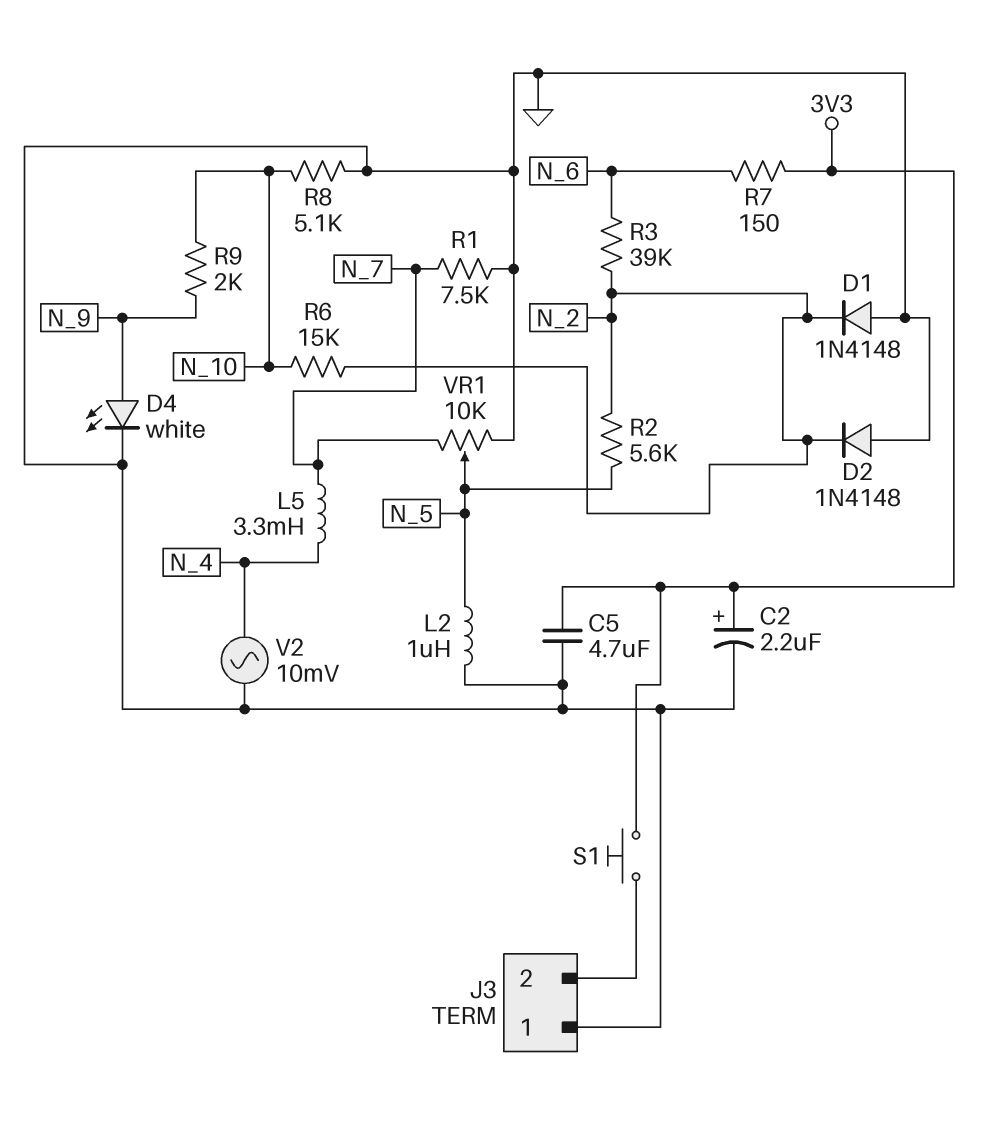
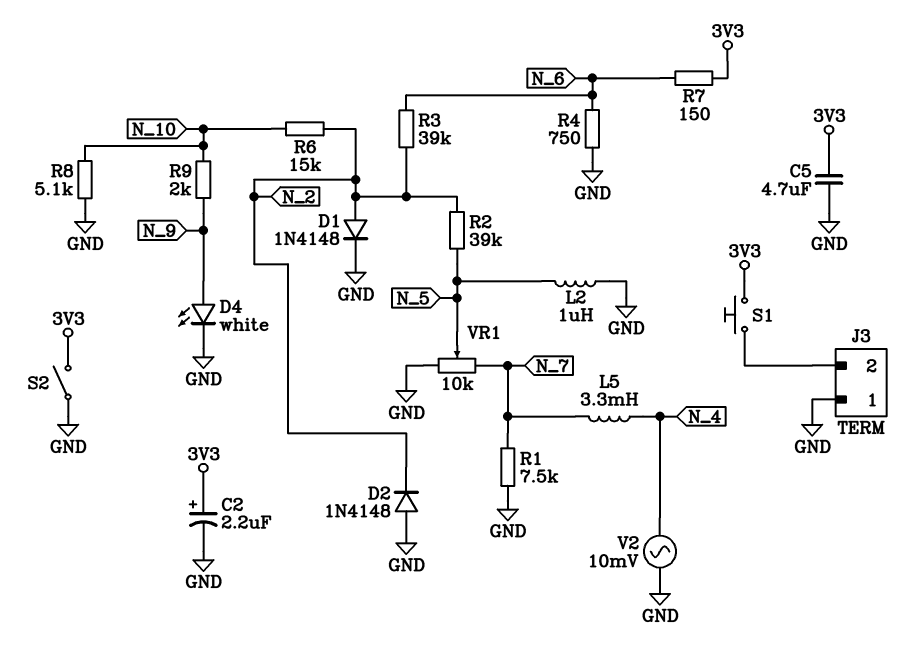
D1: diode 1N4148 (A GND, K N_2) -> diode 1N4148 (A N_2, K GND)
R2: 5.6k (N_2, N_5) -> 39k (N_2, N_5)
R4: none -> 750 (GND, N_6)
S2: none -> switch (3V3, GND)

